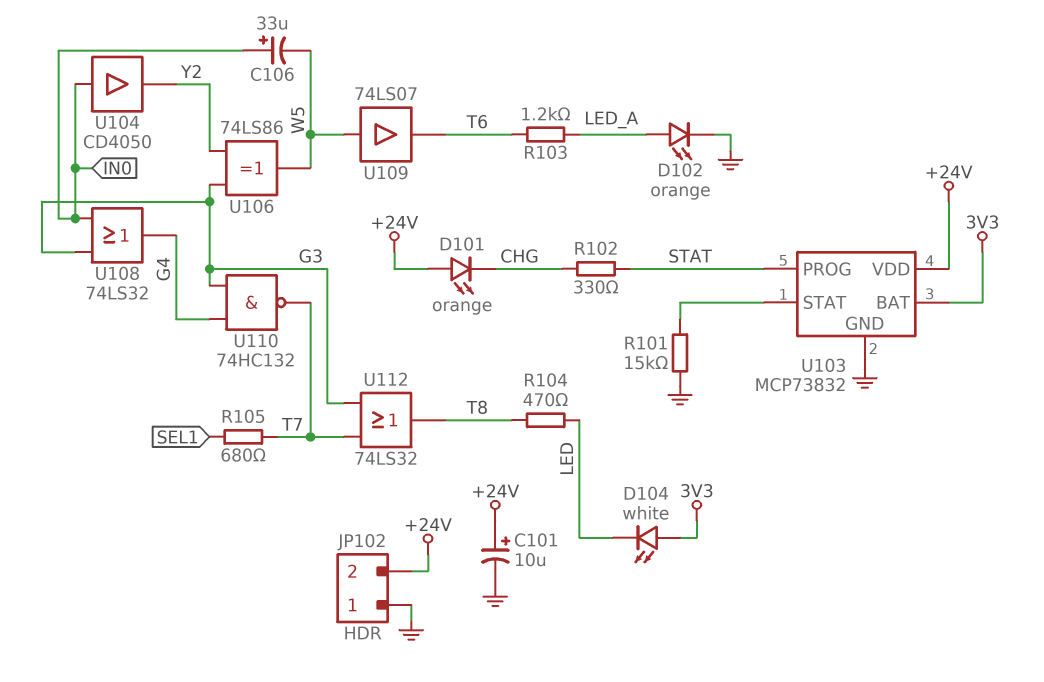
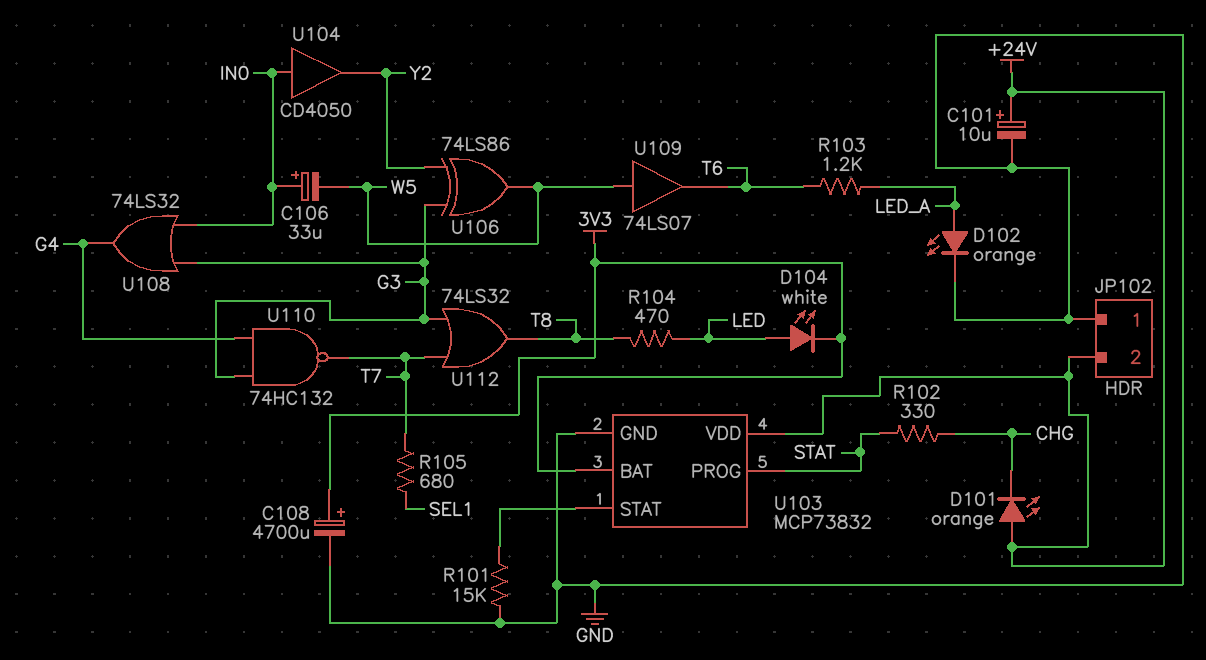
C108: none -> 4700uF (plus 3V3, minus GND)
D104: LED white (A 3V3, K LED) -> LED white (A LED, K 3V3)

